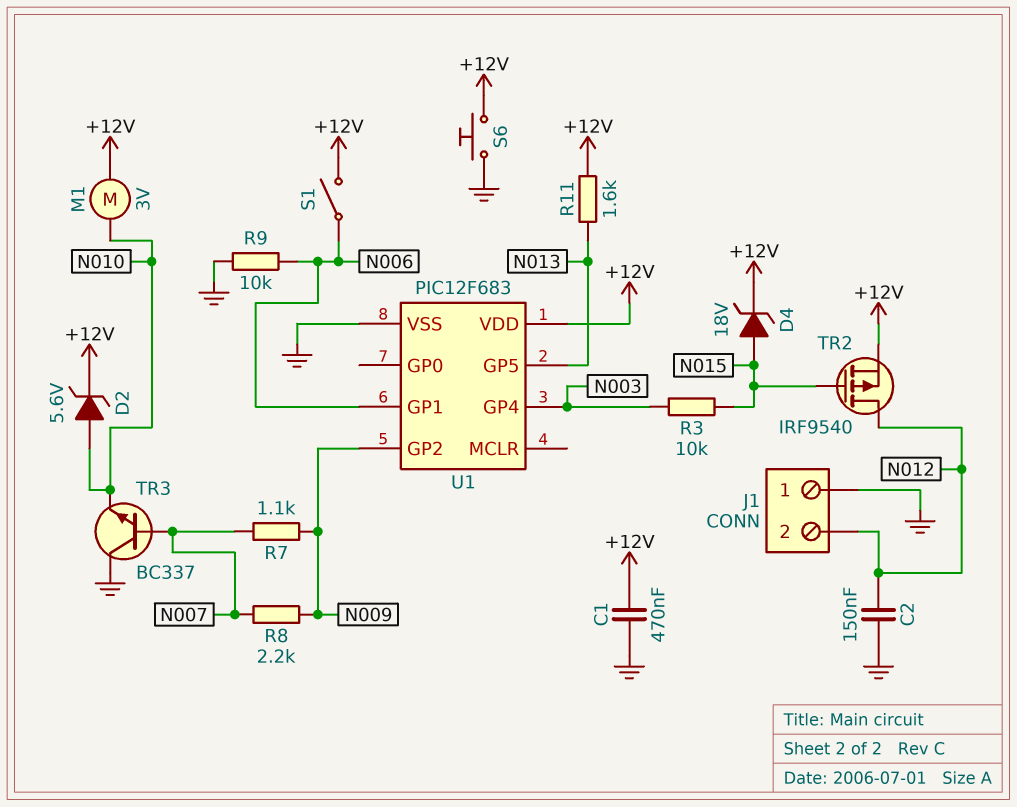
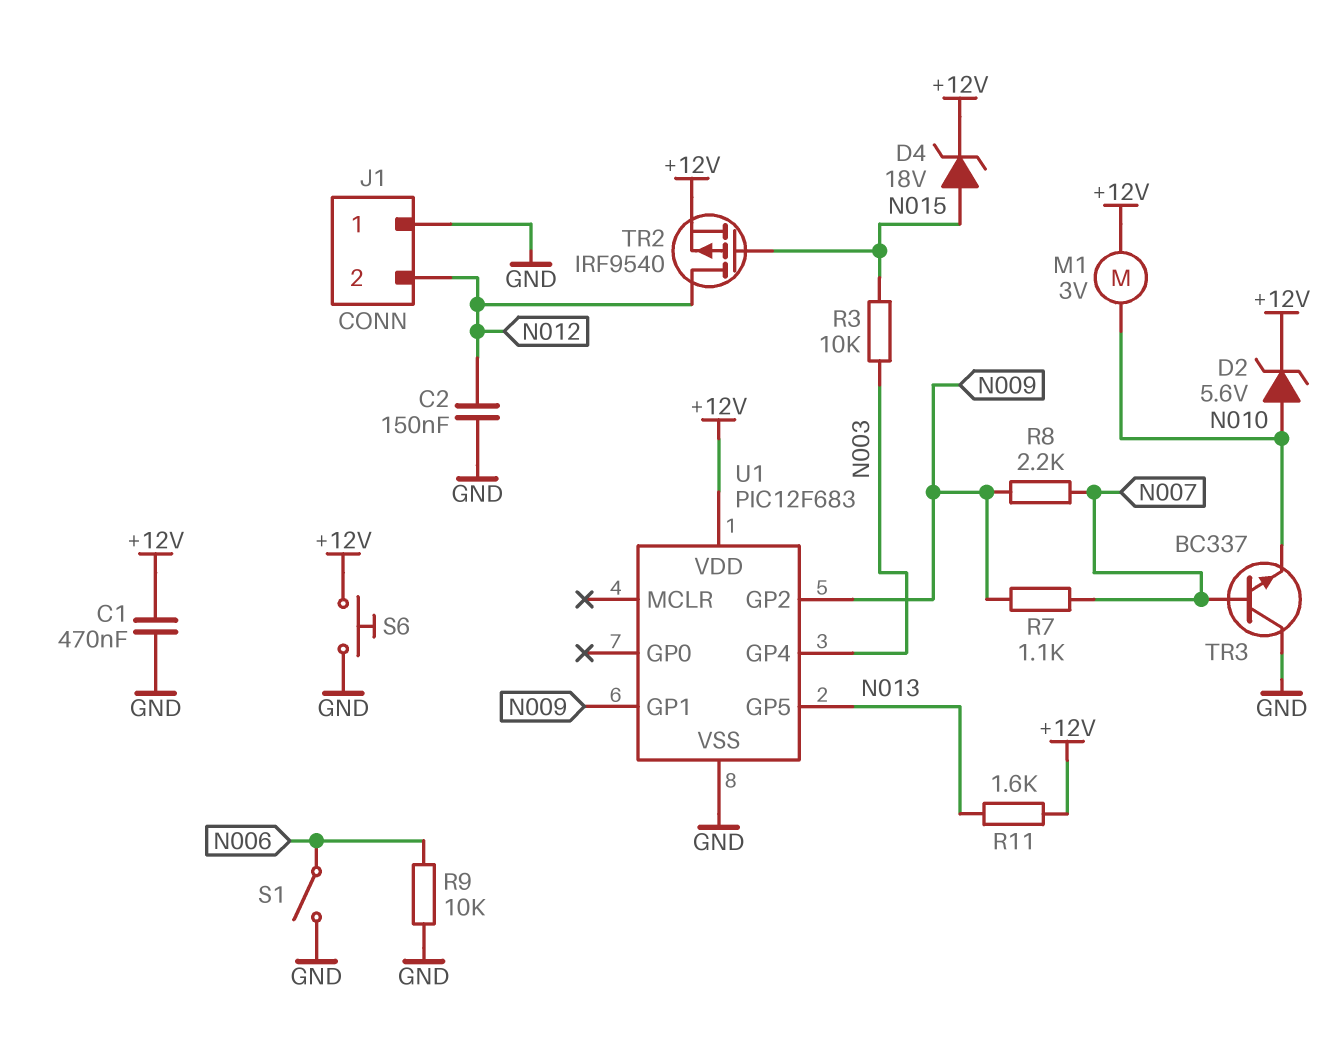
S1: switch (+12V, N006) -> switch (GND, N006)
U1 pin GP1: N006 -> N009

